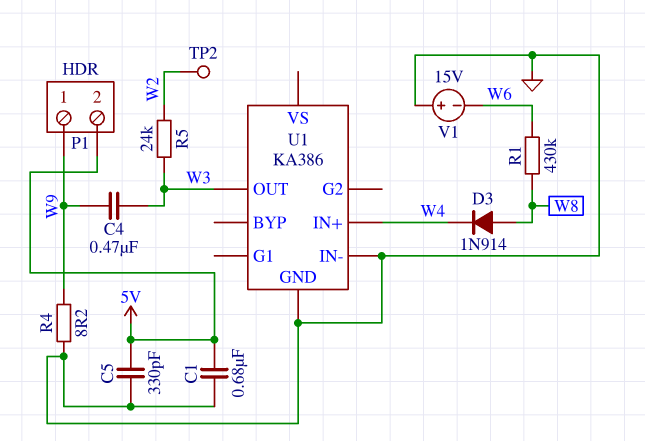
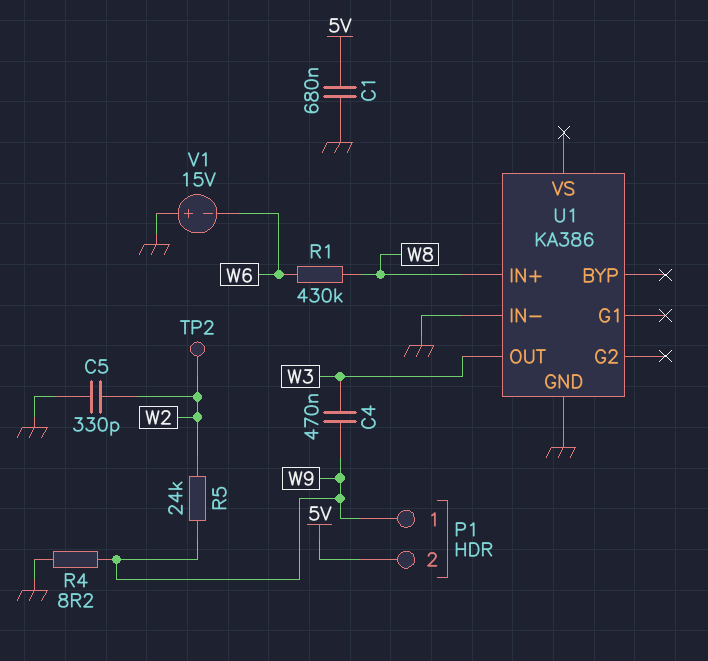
C5: 330pF (5V, GND) -> 330pF (GND, W2)
D3: diode 1N914 (A W8, K W4) -> none
R5: 24k (W2, W3) -> 24k (W2, W9)
U1 pin IN+: W4 -> W8

